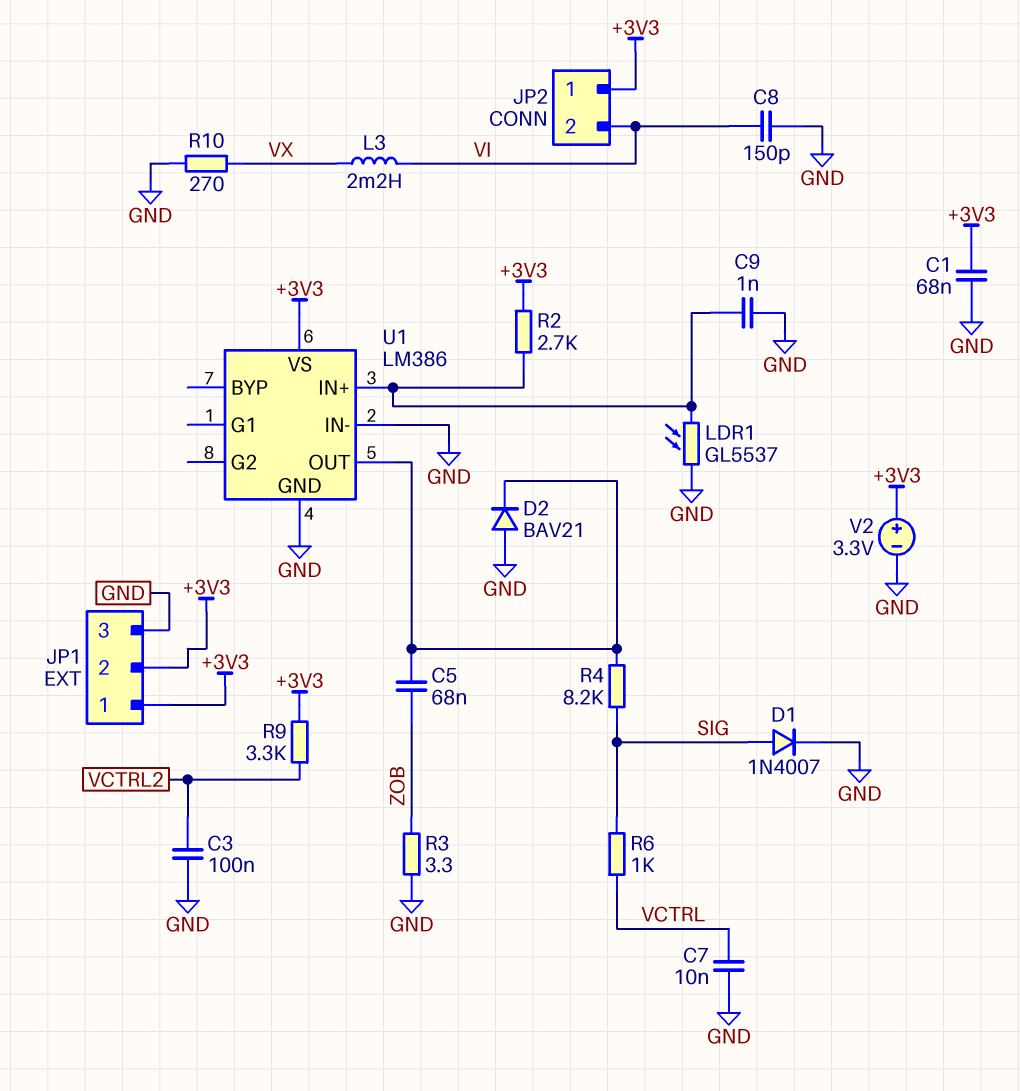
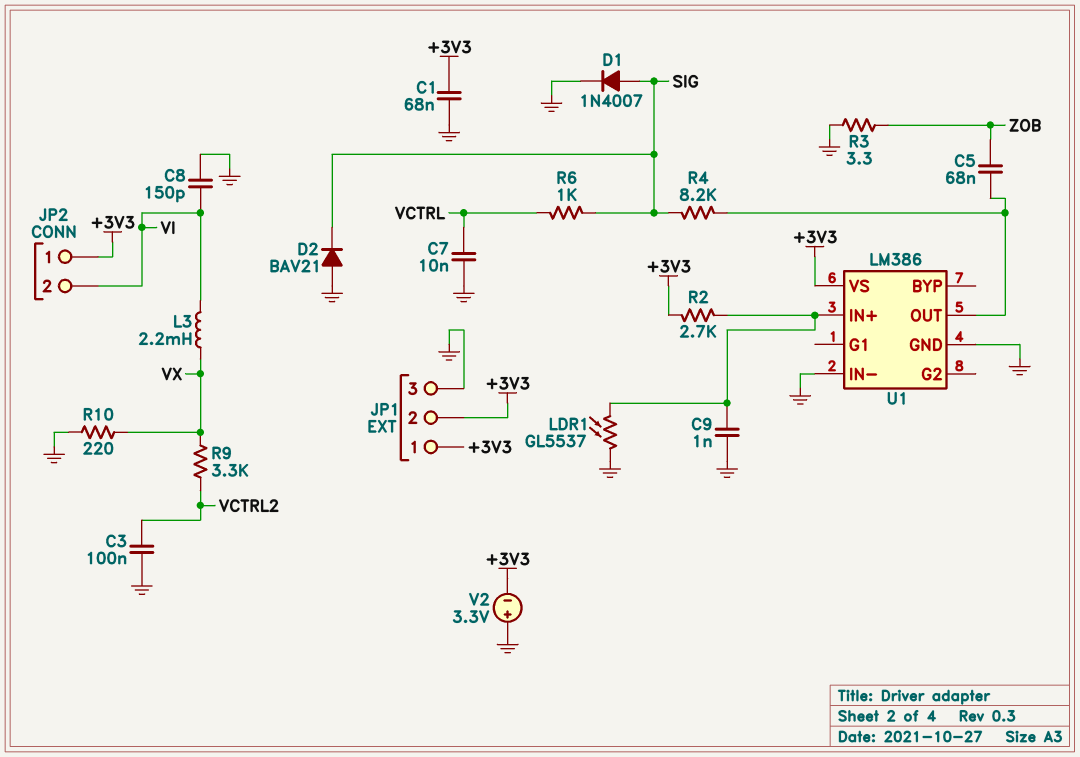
D2: diode BAV21 (A GND, K U1/OUT) -> diode BAV21 (A GND, K SIG)
R9: 3.3k (+3V3, VCTRL2) -> 3.3k (VCTRL2, VX)
R10: 270 (GND, VX) -> 220 (GND, VX)
V2: 3.3V (plus +3V3, minus GND) -> 3.3V (plus GND, minus +3V3)

